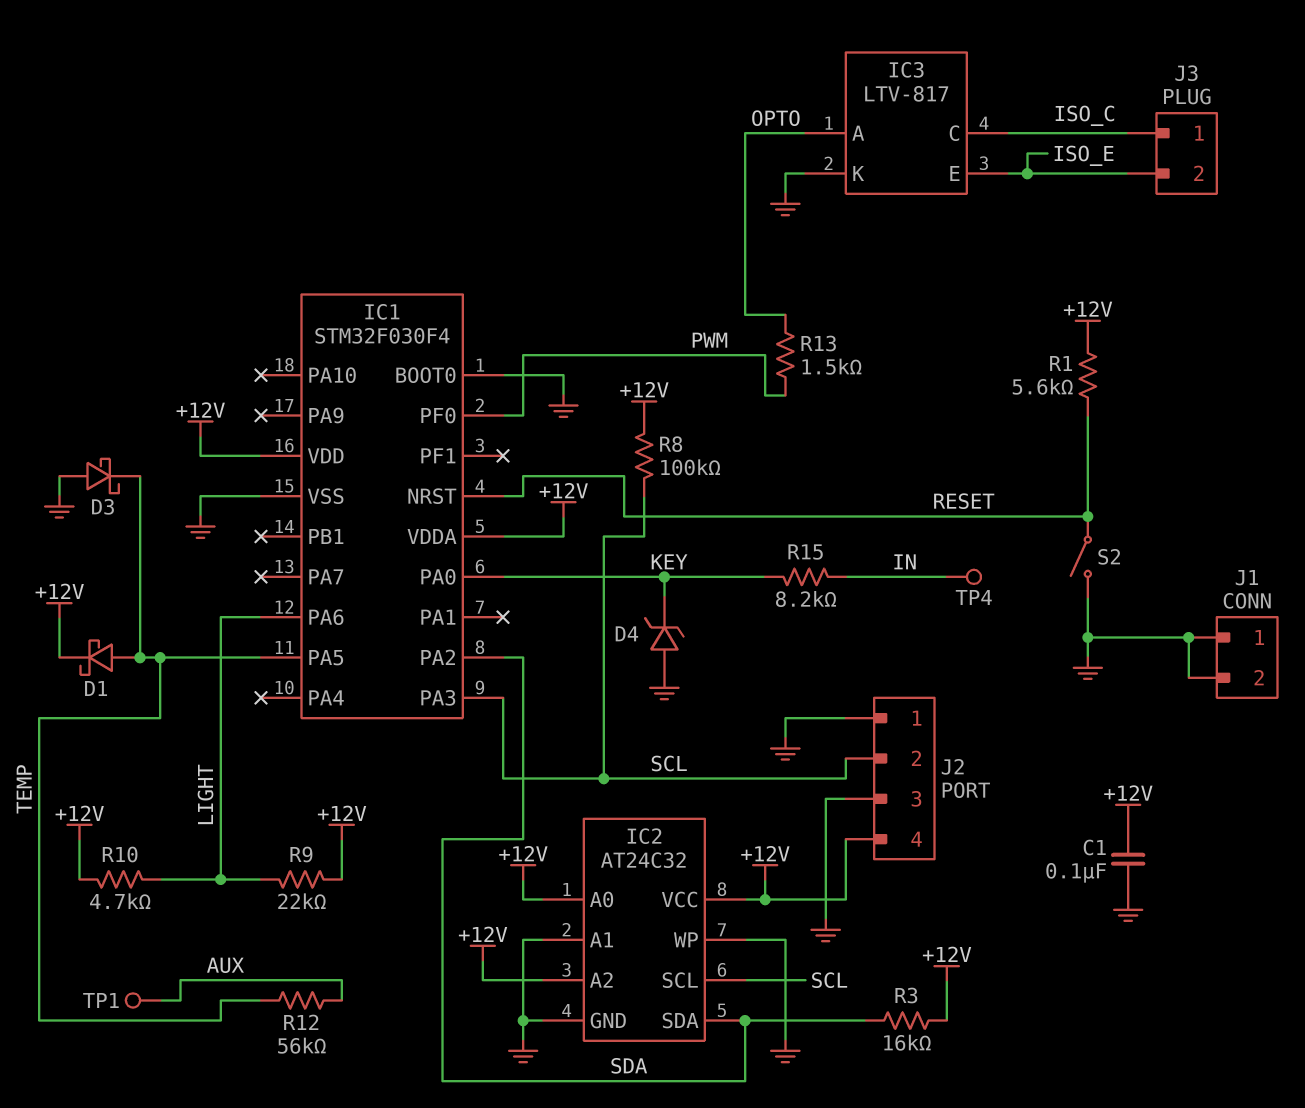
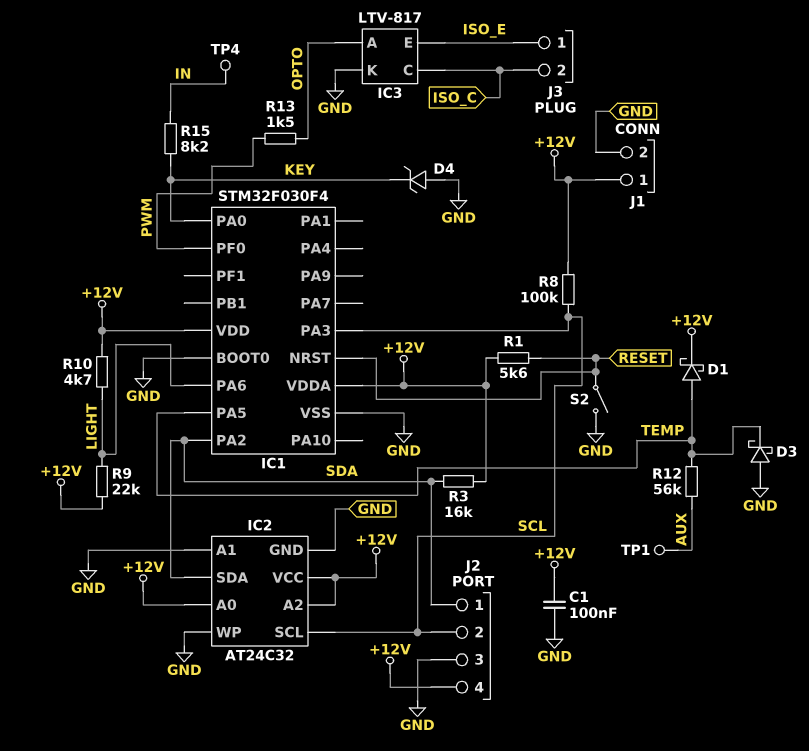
J1 pin 1: GND -> +12V
J2 pin 1: GND -> SDA
J3 pin 1: ISO_C -> ISO_E
J3 pin 2: ISO_E -> ISO_C

